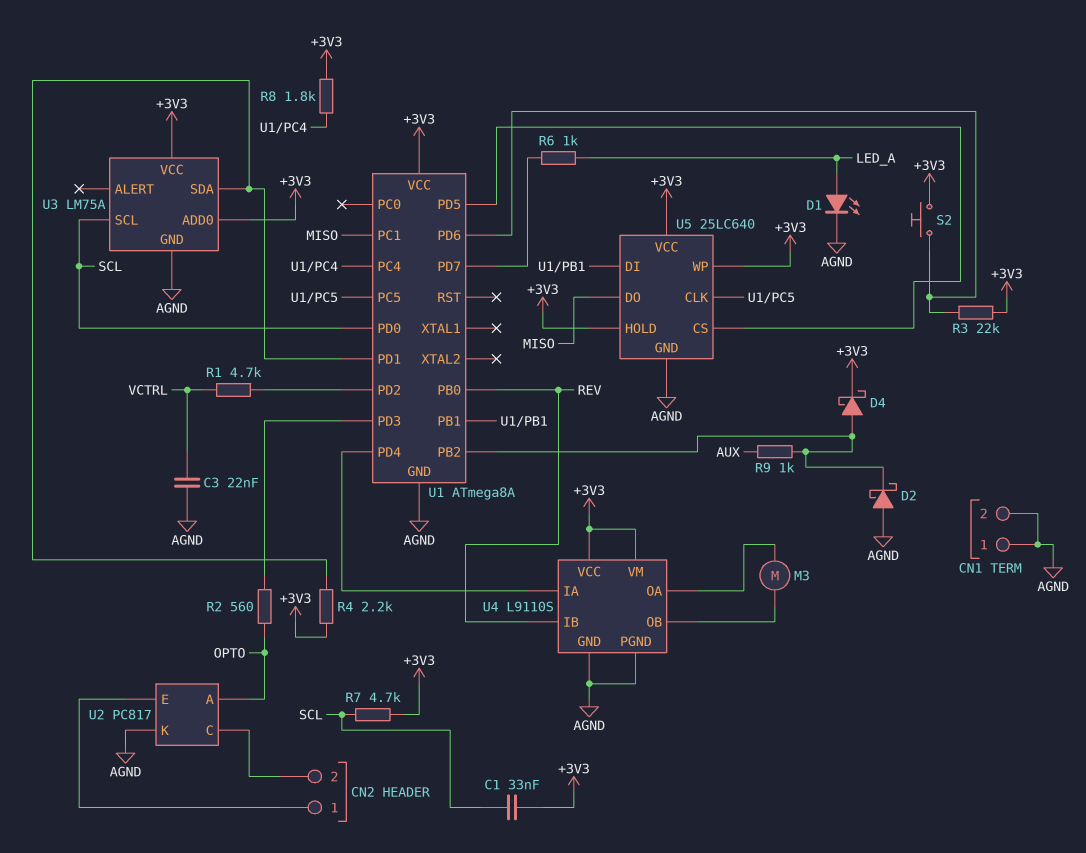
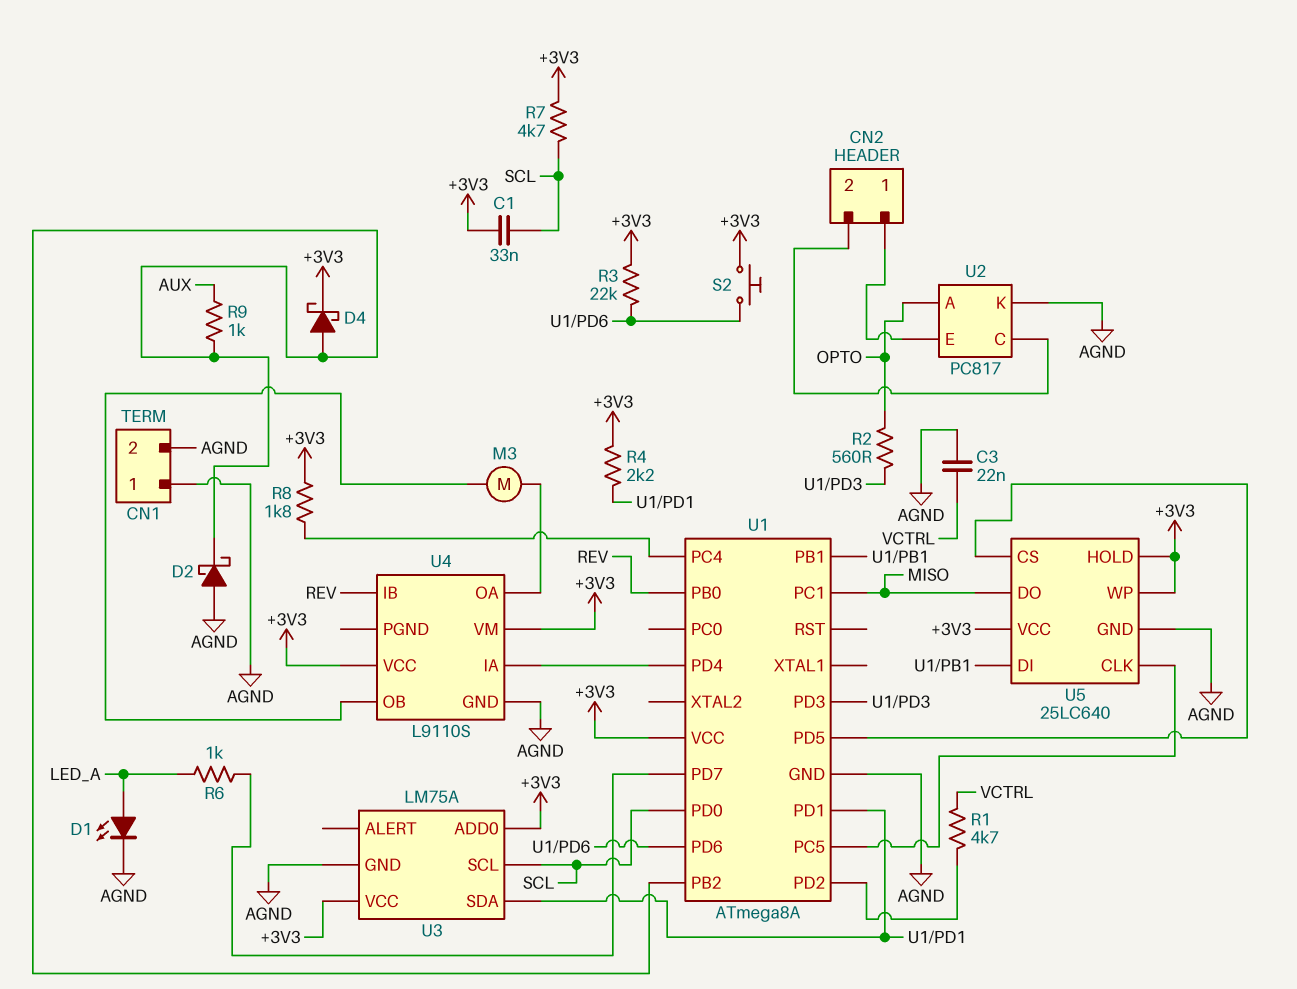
U4 pin PGND: AGND -> none

